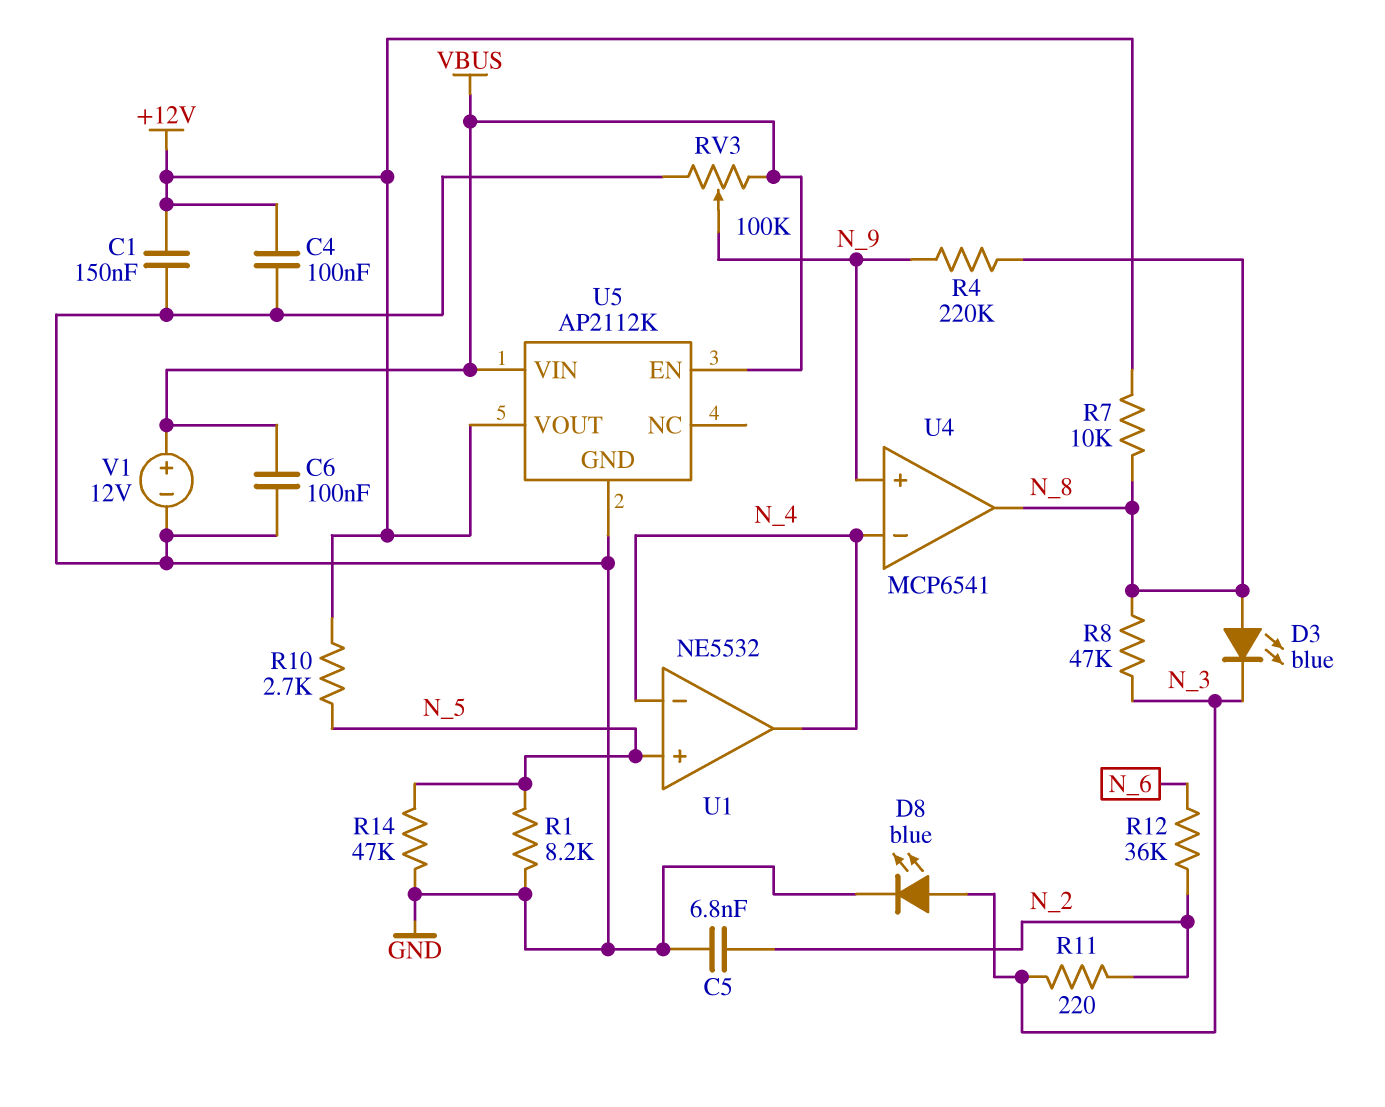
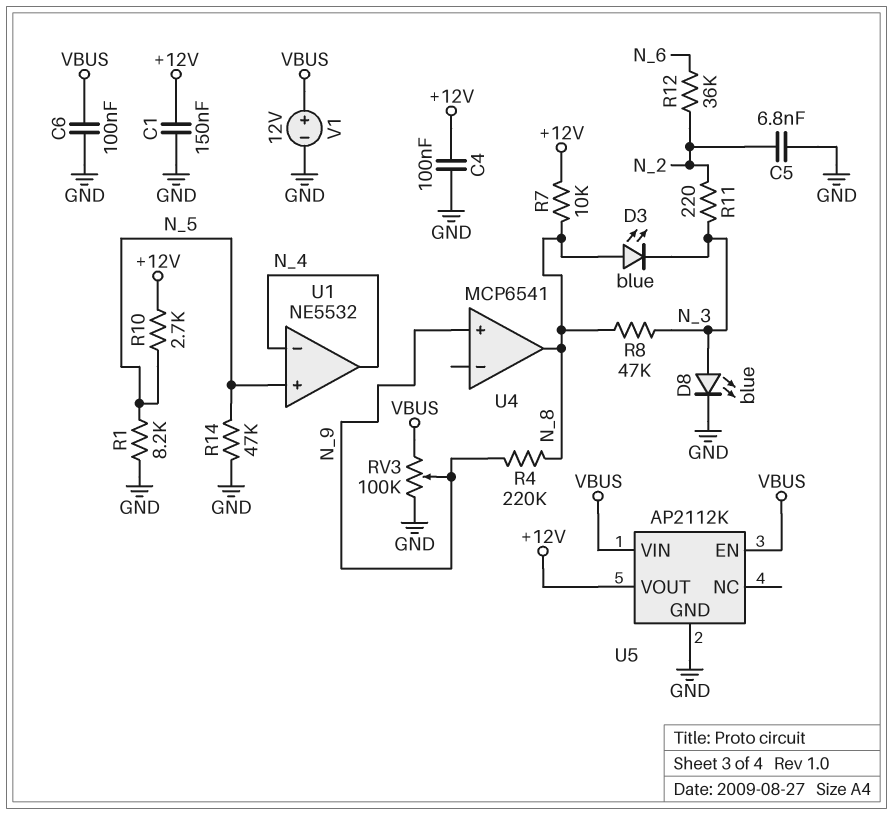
U4 pin in-: N_4 -> none

